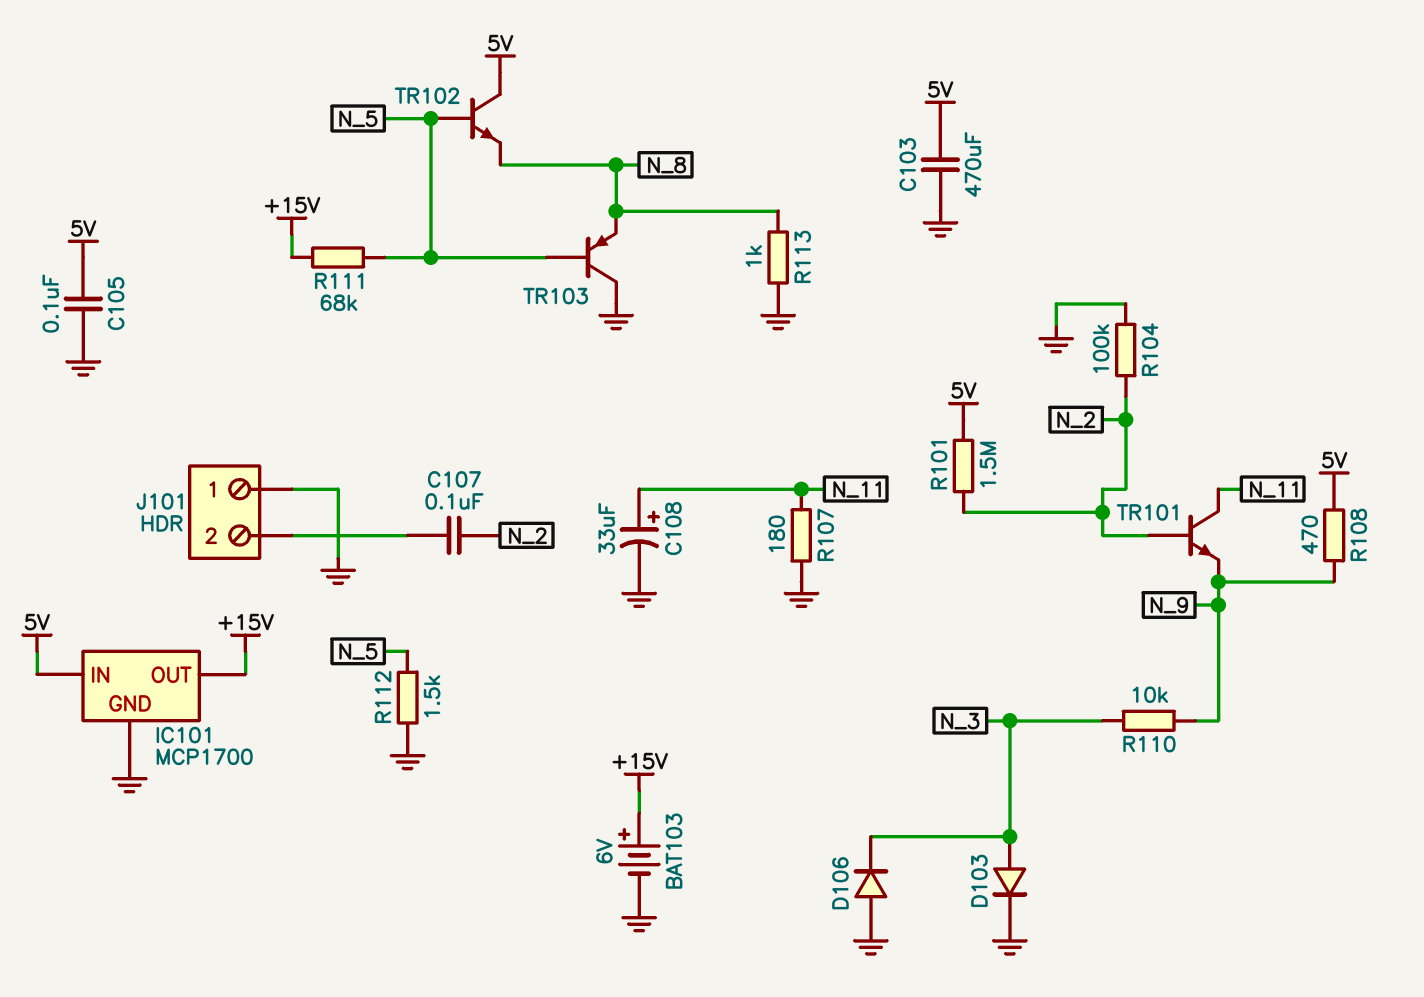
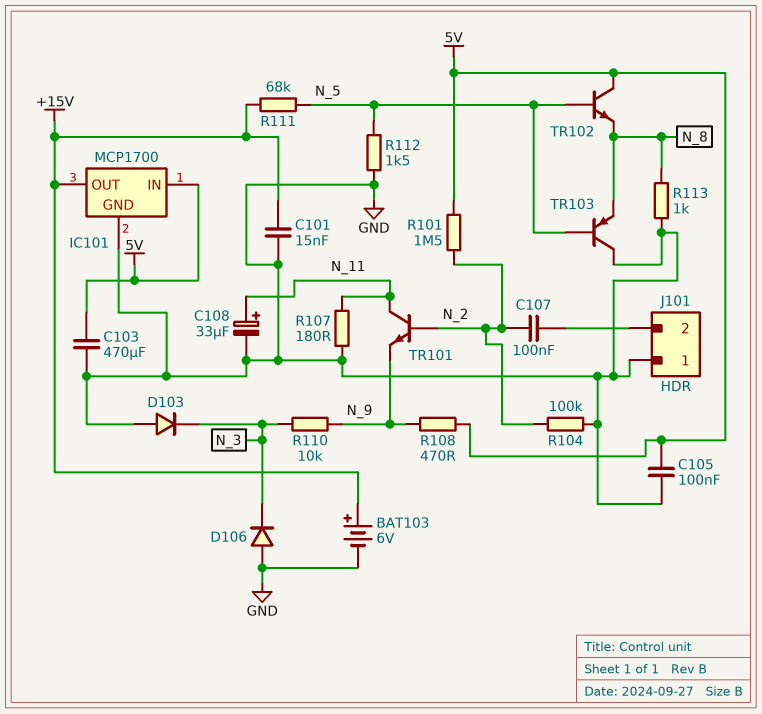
C101: none -> 15nF (+15V, GND)
D103: diode (A N_3, K GND) -> diode (A GND, K N_3)

